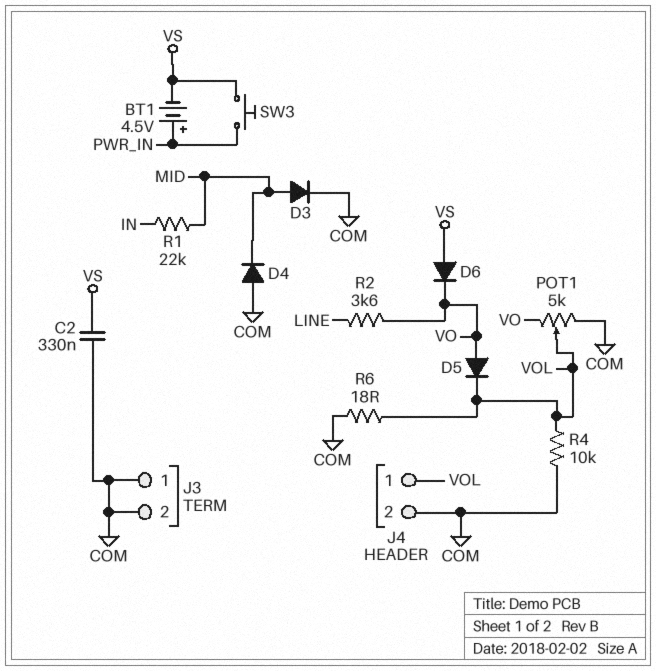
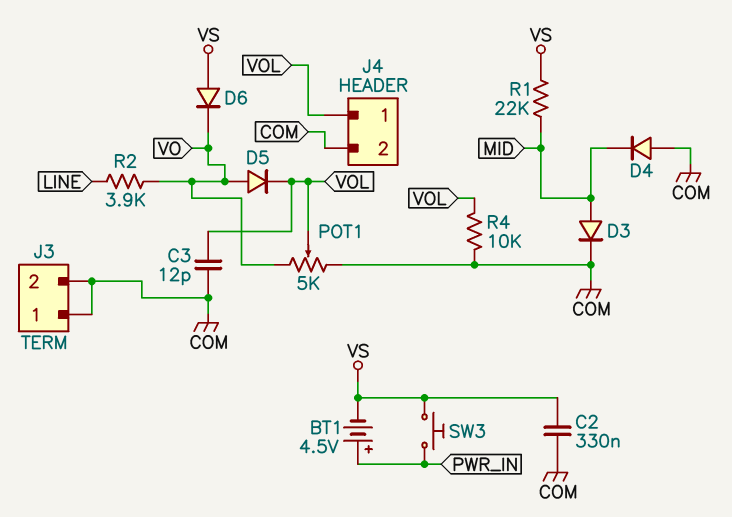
C3: none -> 12pF (COM, VOL)
R1: 22k (IN, MID) -> 22k (MID, VS)
R2: 3.6k (LINE, VO) -> 3.9k (LINE, VO)
R6: 18 (COM, VOL) -> none

